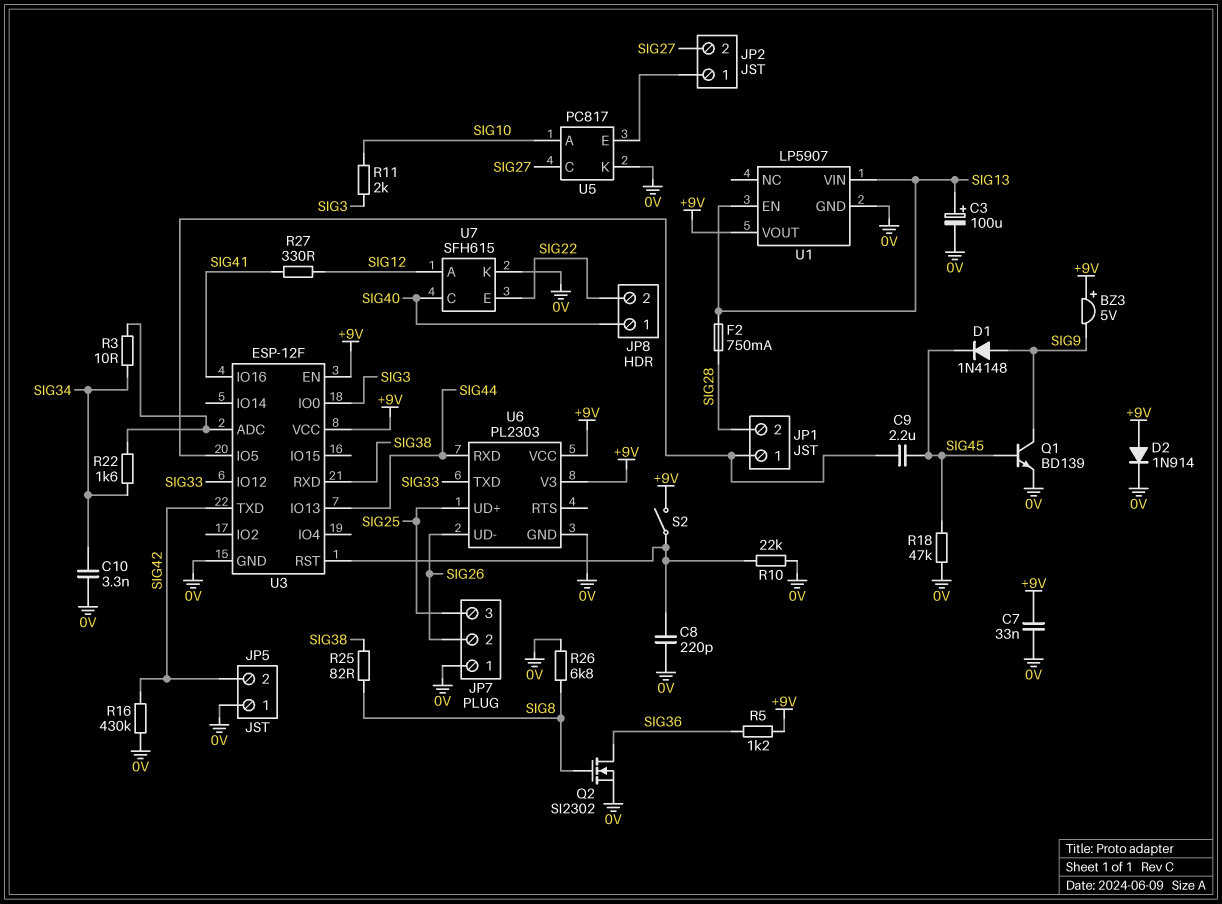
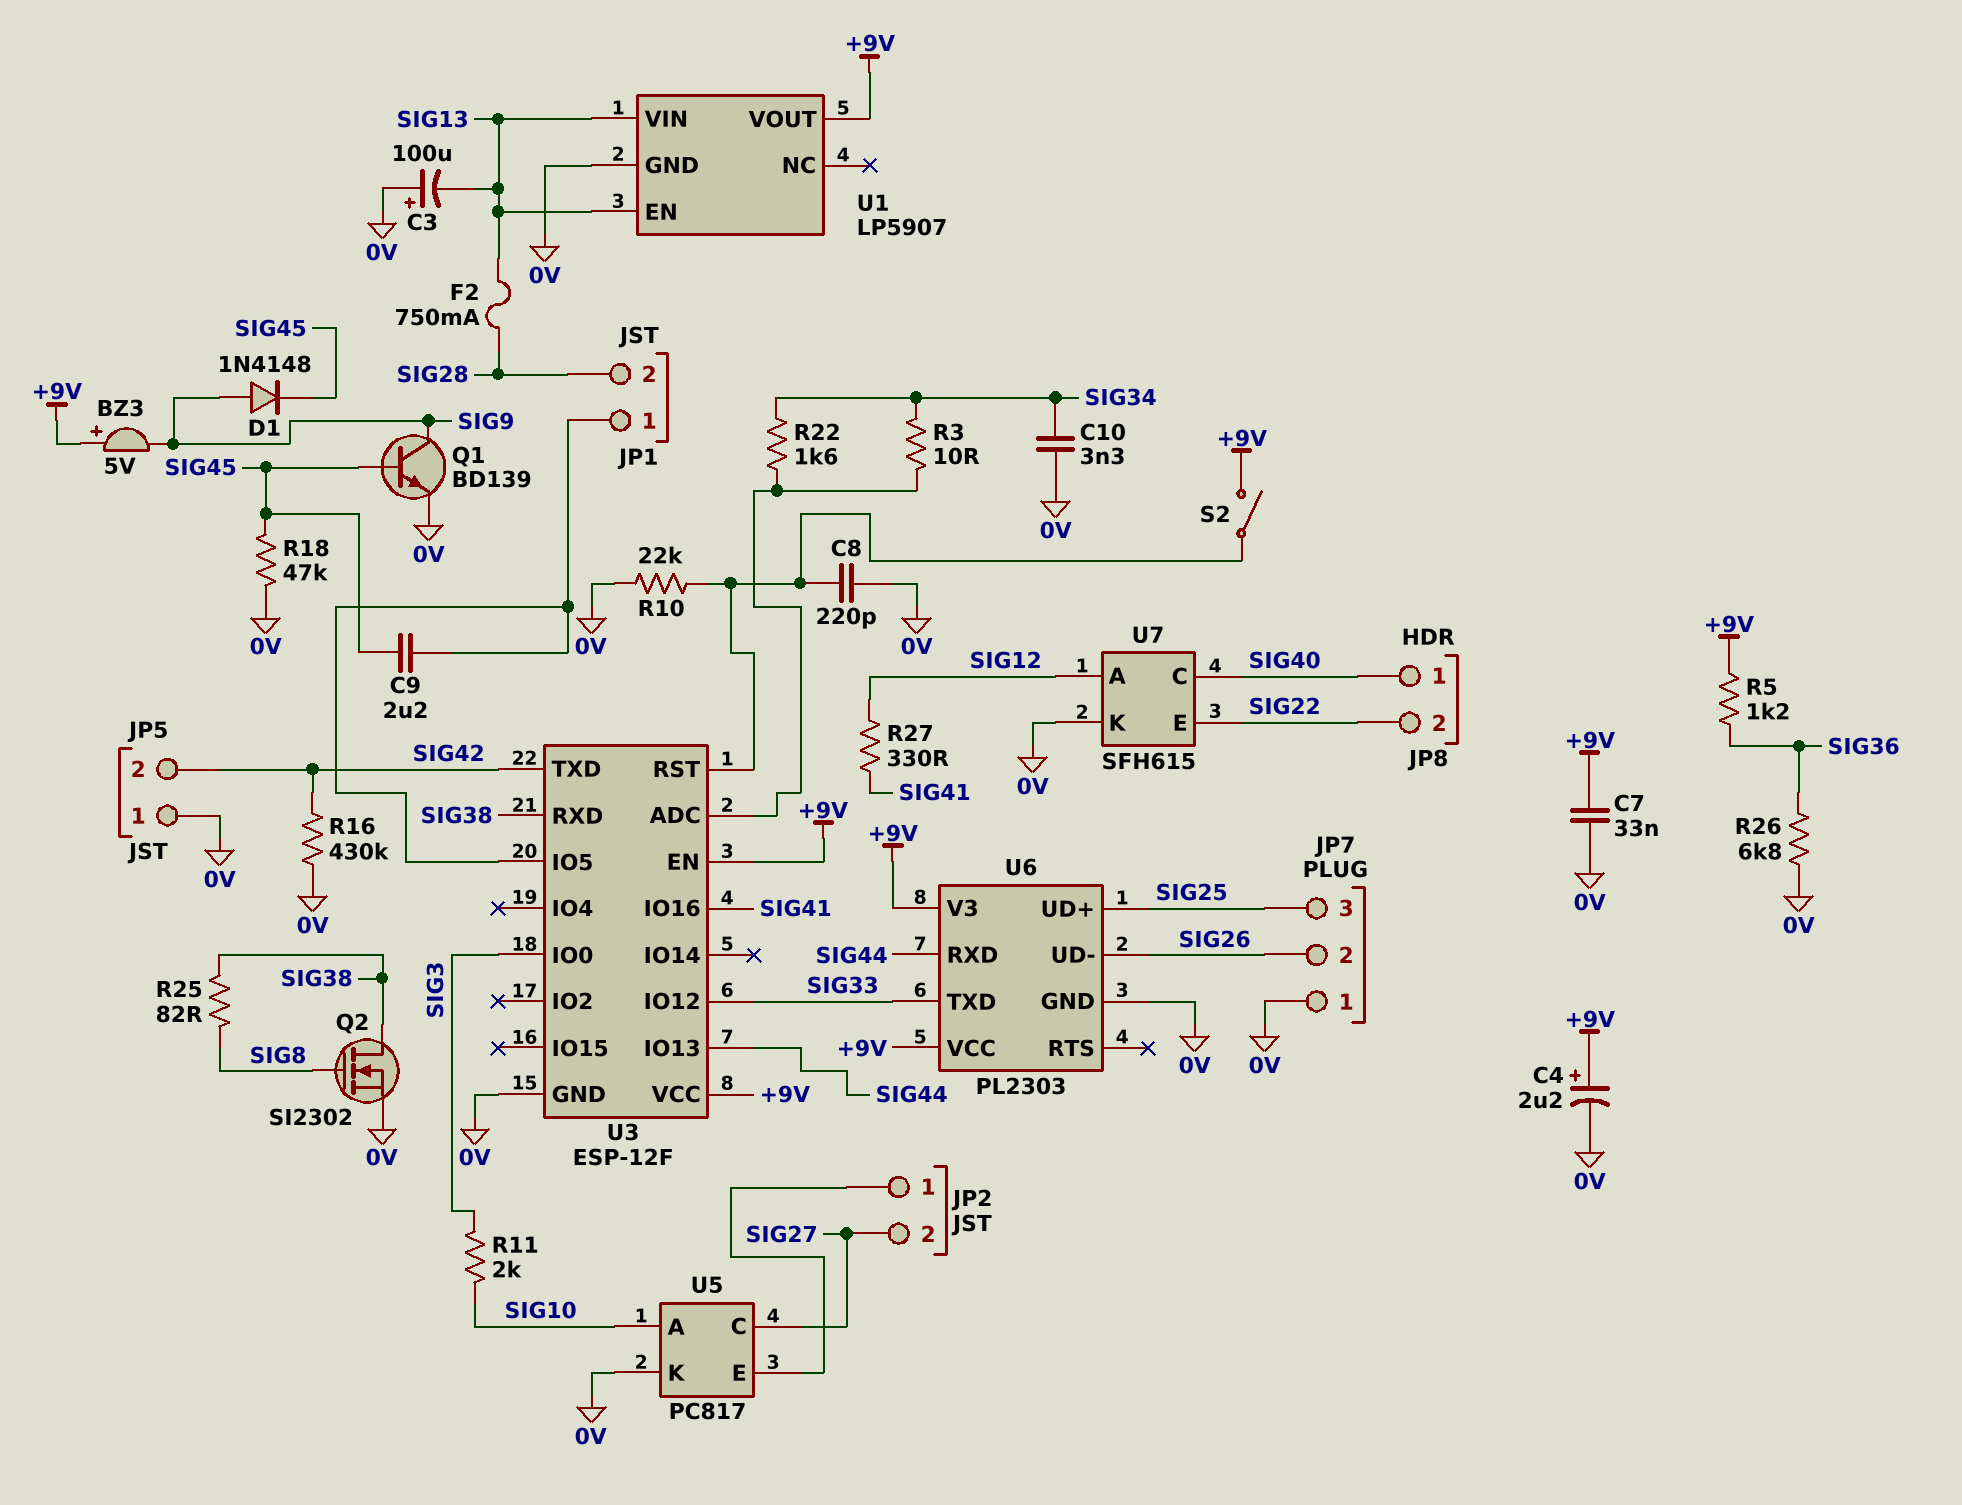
C3: 100uF (plus SIG13, minus 0V) -> 100uF (plus 0V, minus SIG13)
C4: none -> 2.2uF (plus +9V, minus 0V)
D2: diode 1N914 (A +9V, K 0V) -> none
Q2: NMOS SI2302 (G SIG8, D SIG36, S 0V) -> NMOS SI2302 (G SIG8, D SIG38, S 0V)
R26: 6.8k (0V, SIG8) -> 6.8k (0V, SIG36)

